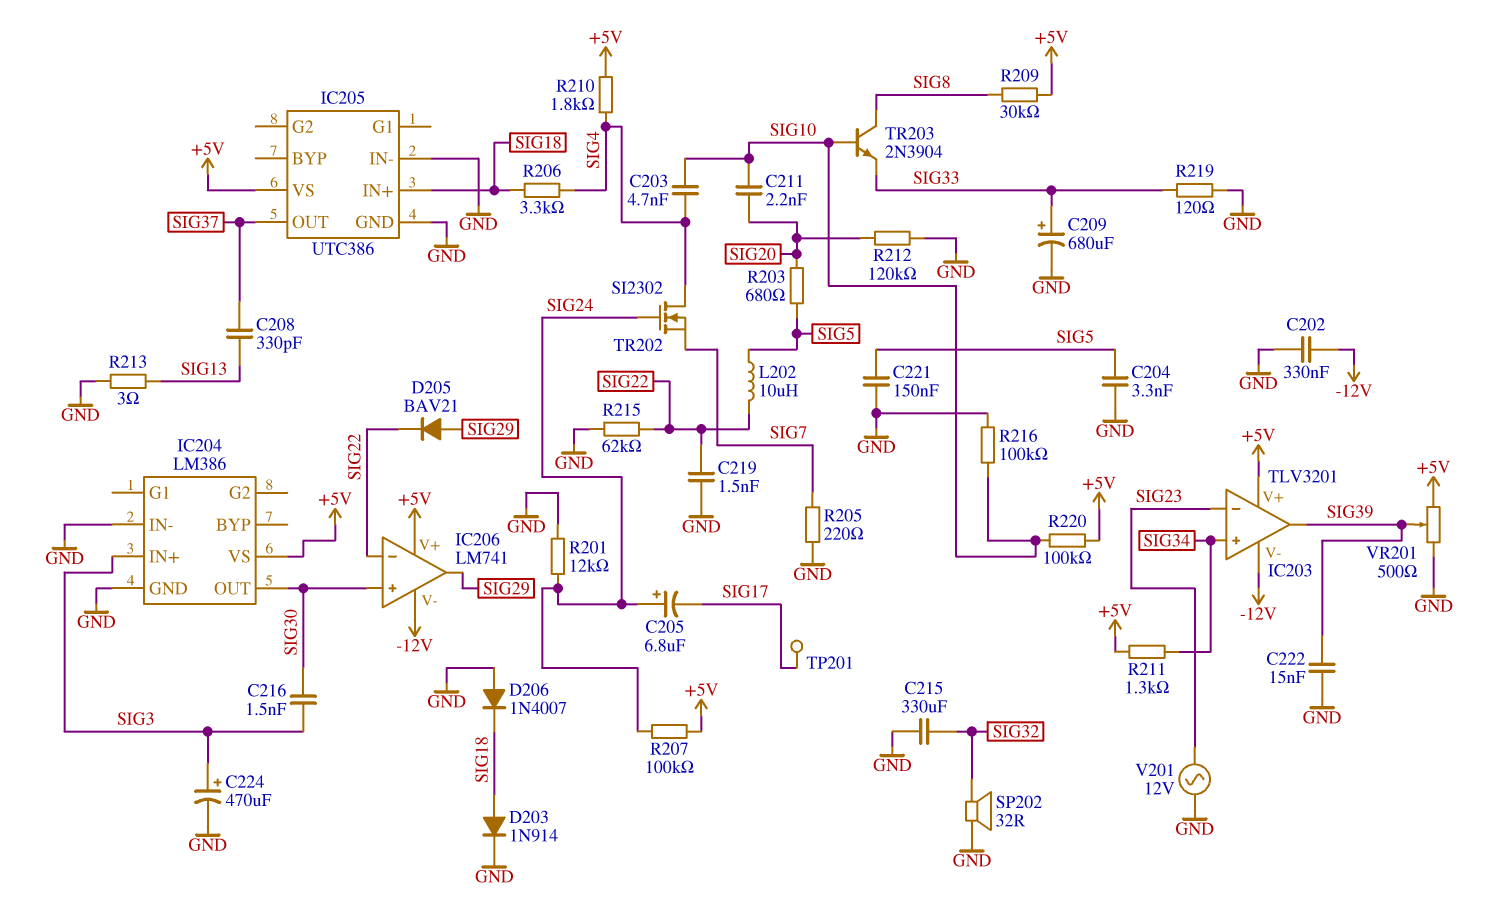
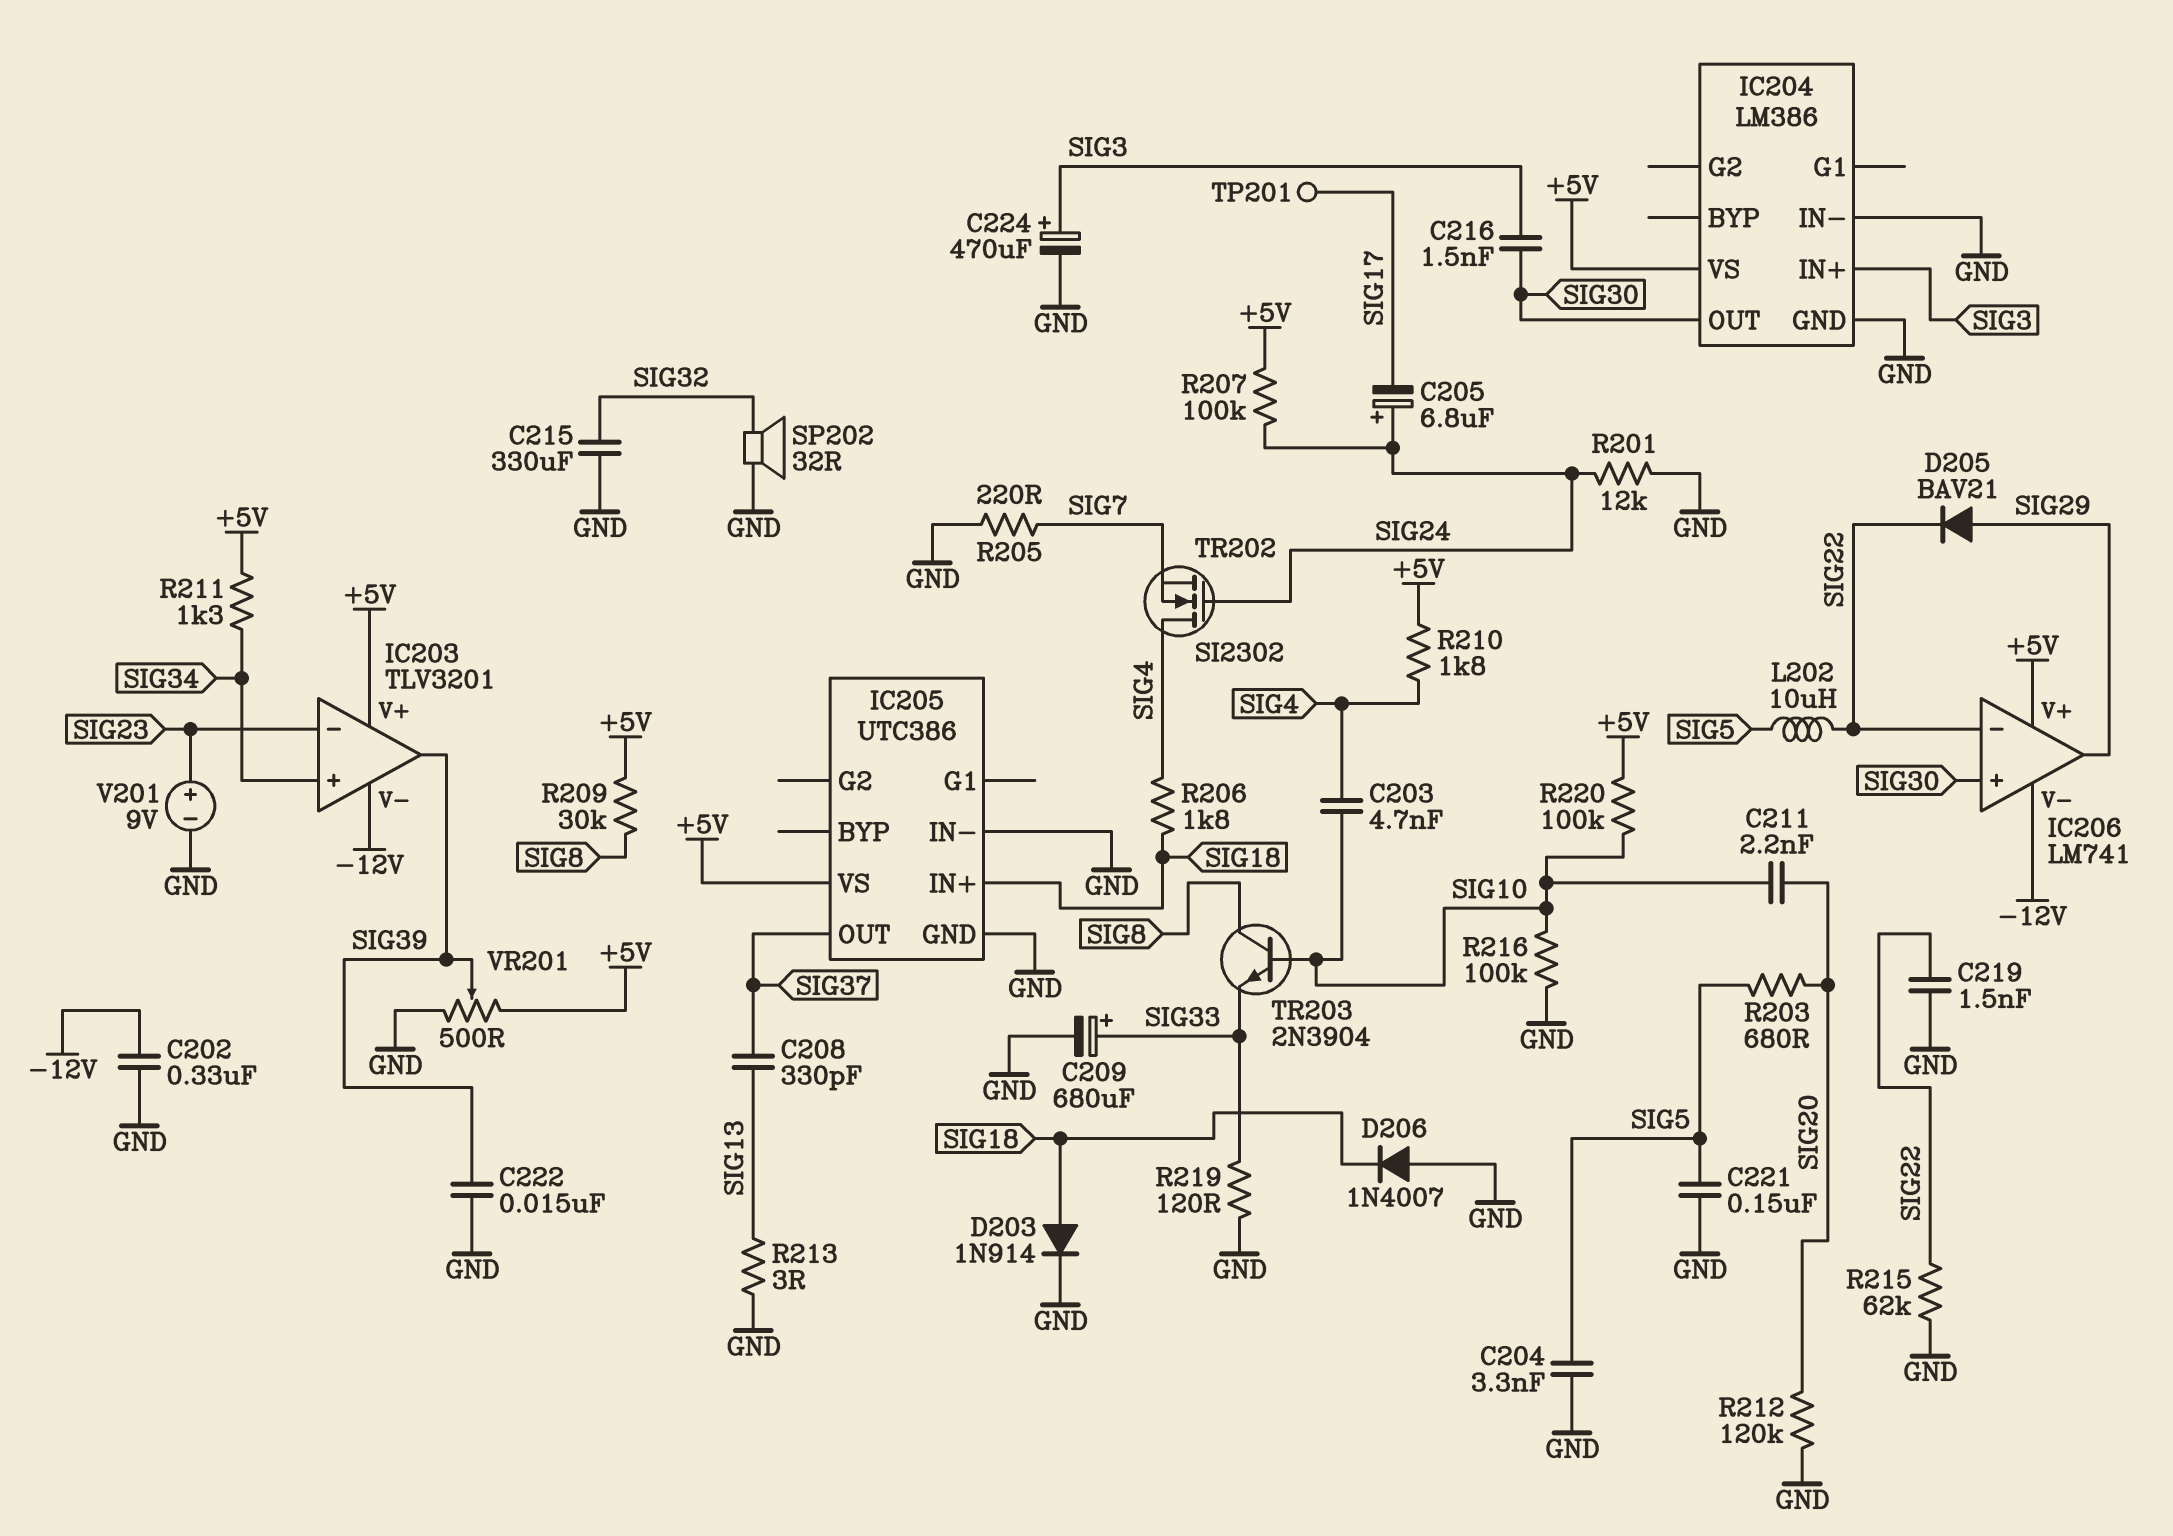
R206: 3.3k (SIG4, SIG18) -> 1.8k (SIG4, SIG18)
V201: AC 12V (GND, SIG23) -> 9V (plus SIG23, minus GND)

